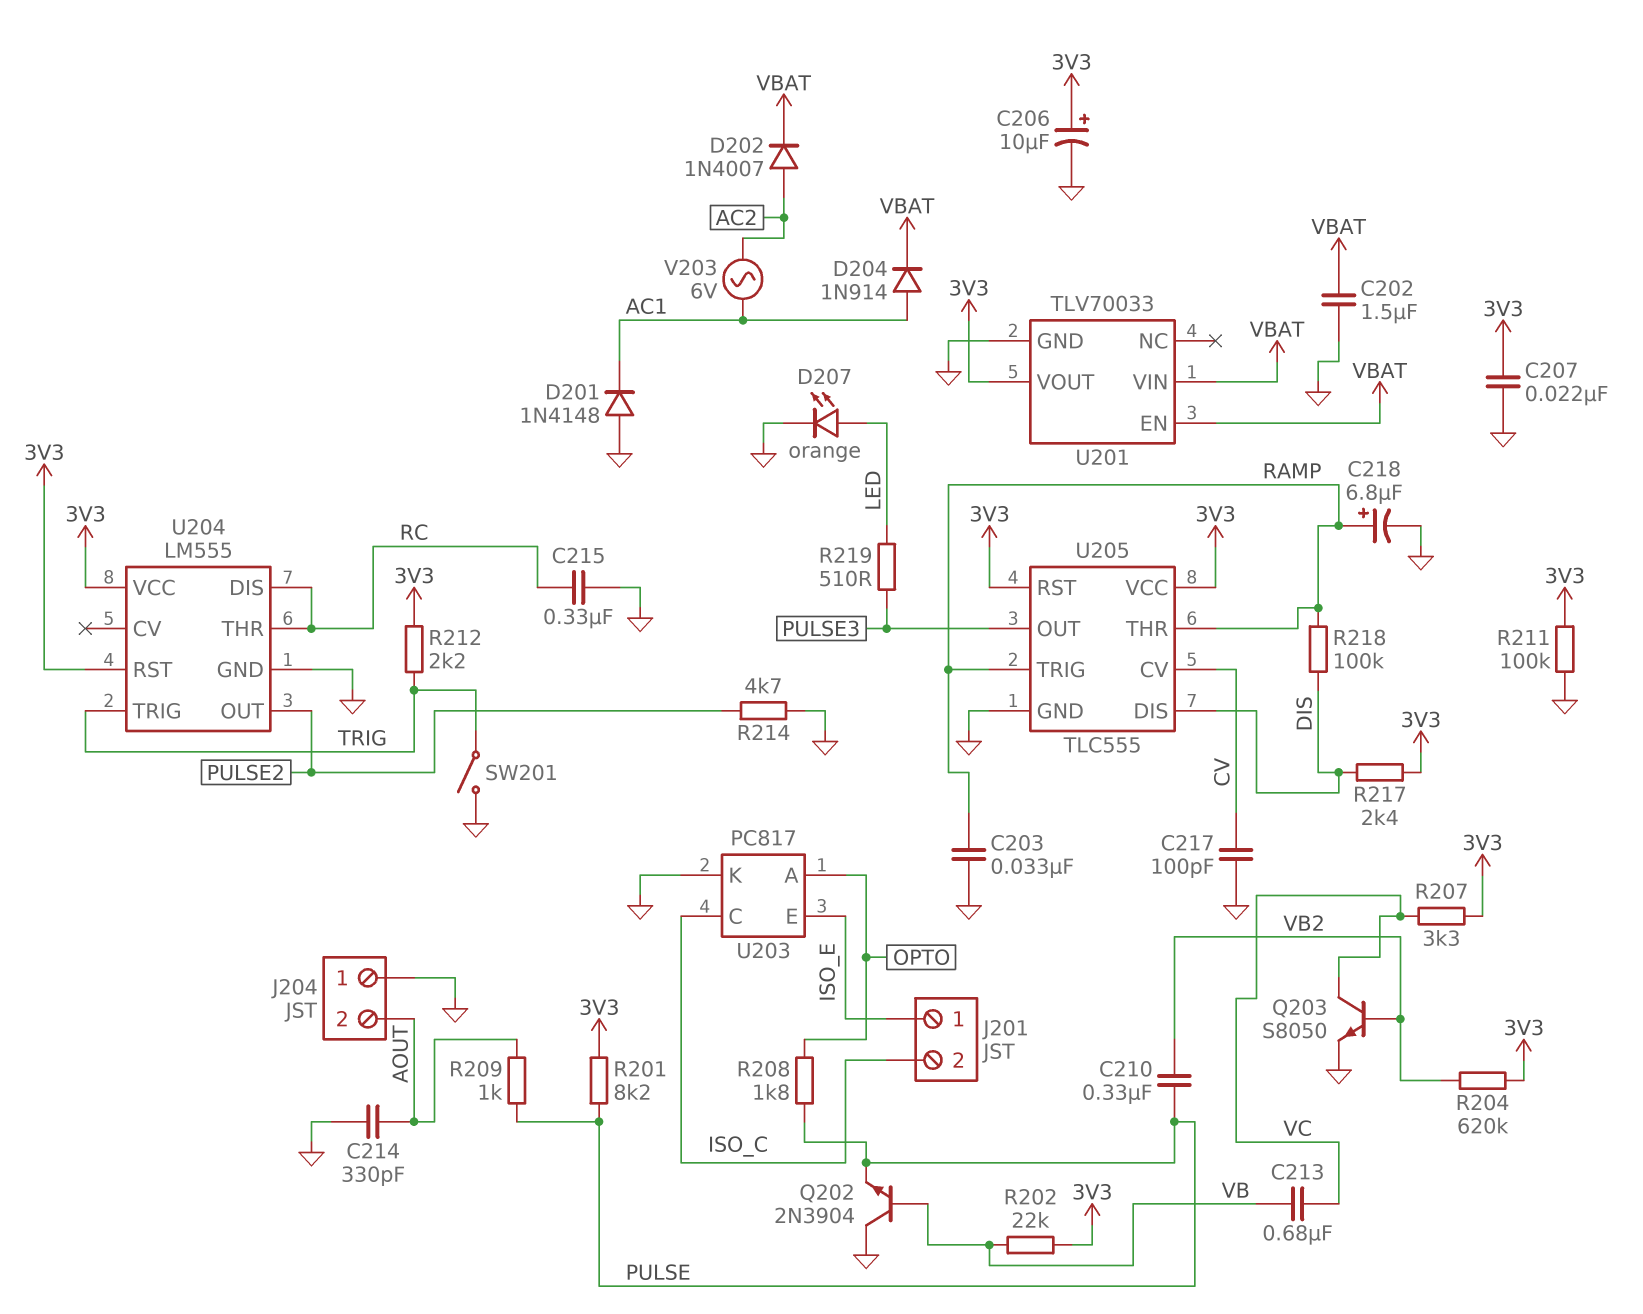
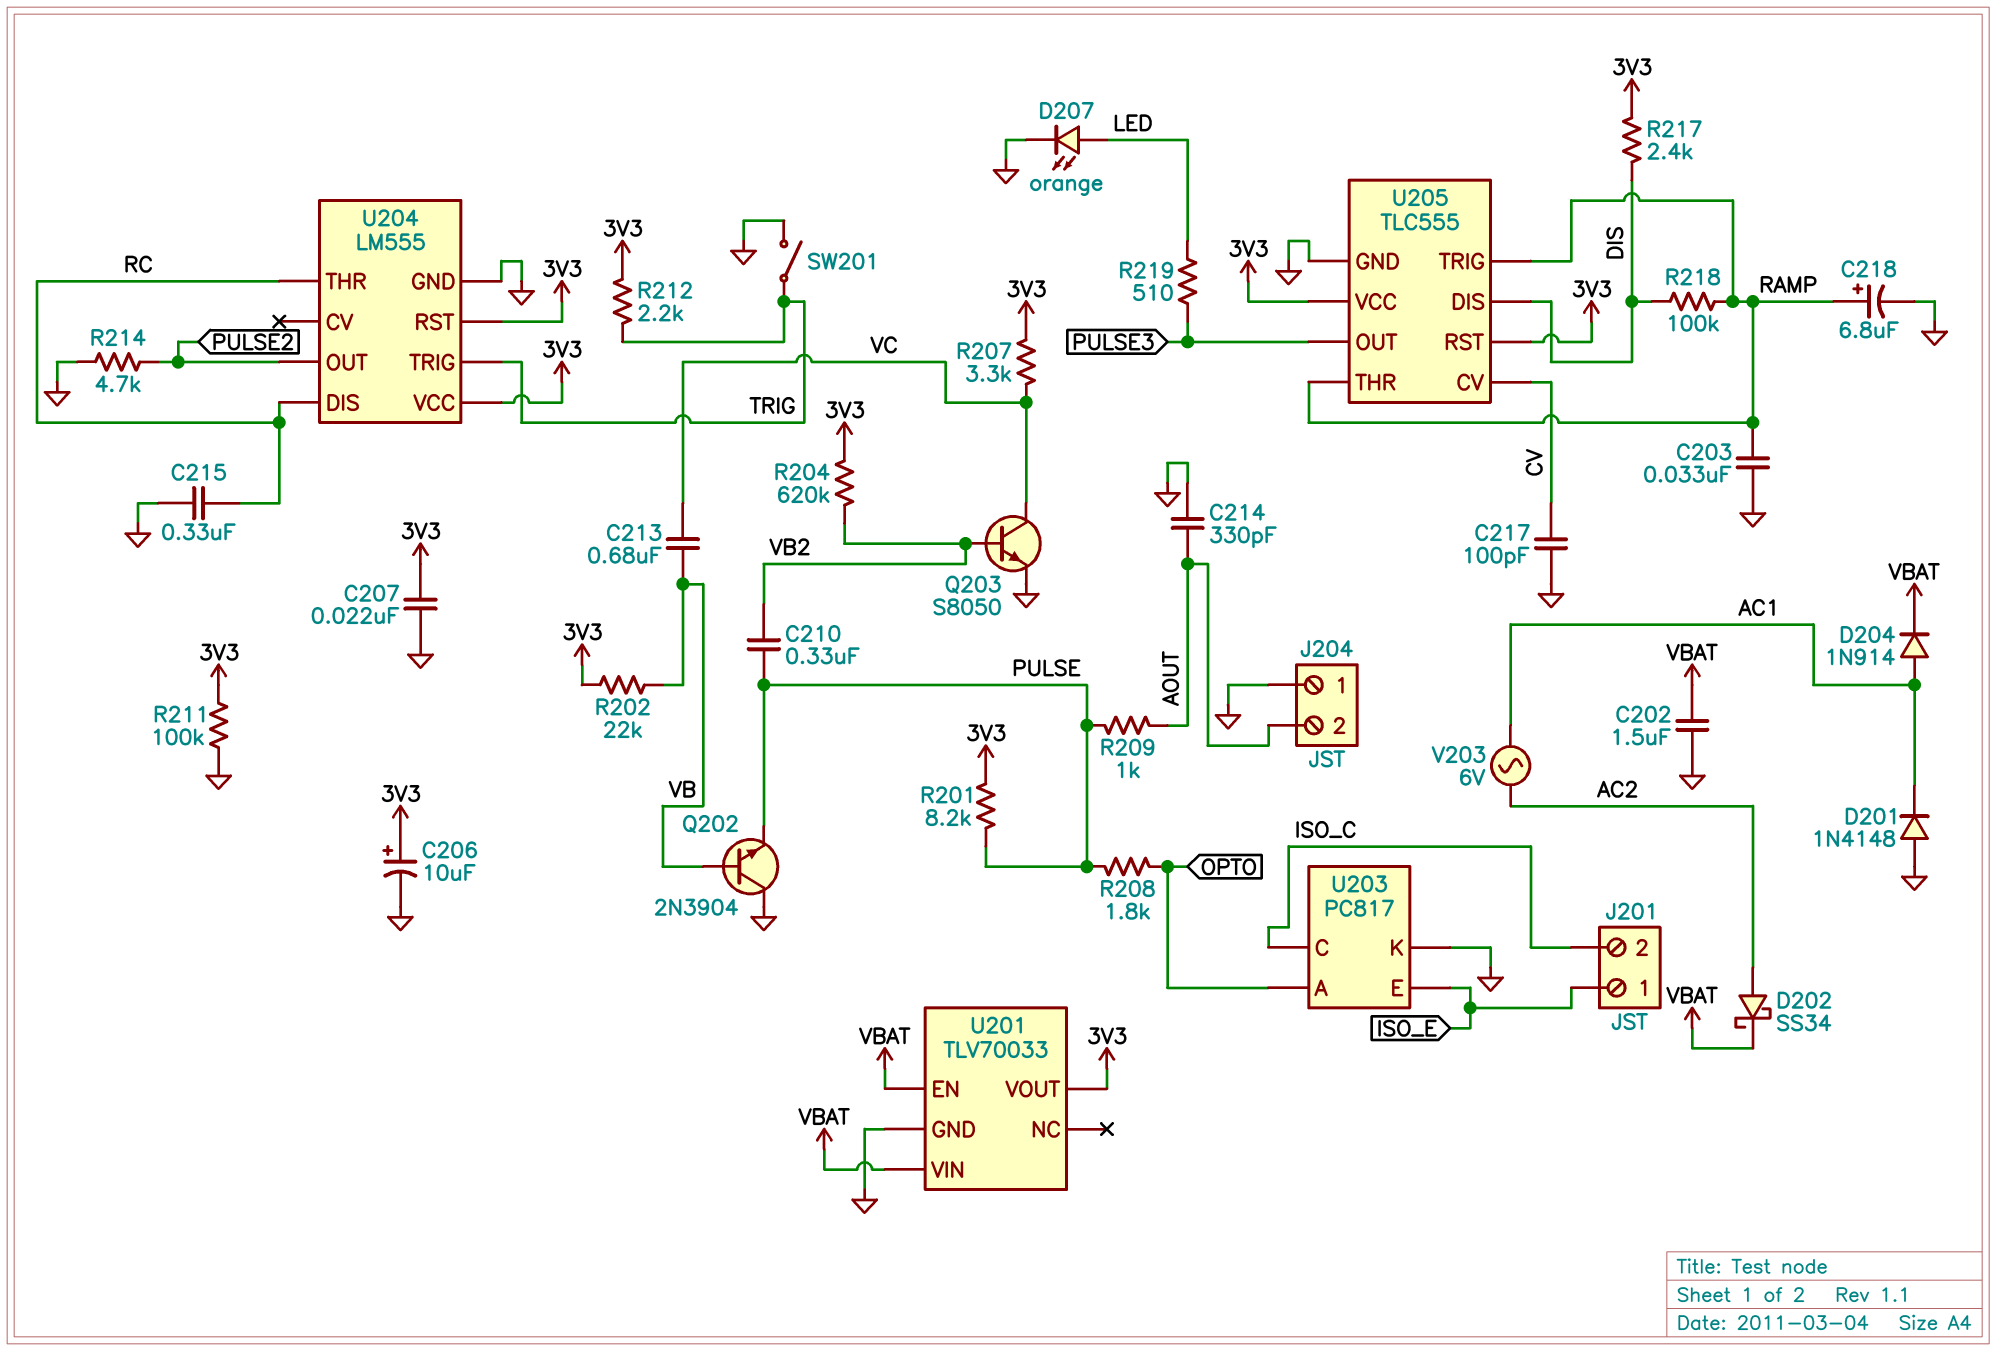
D202: diode 1N4007 (A AC2, K VBAT) -> schottky SS34 (A AC2, K VBAT)

